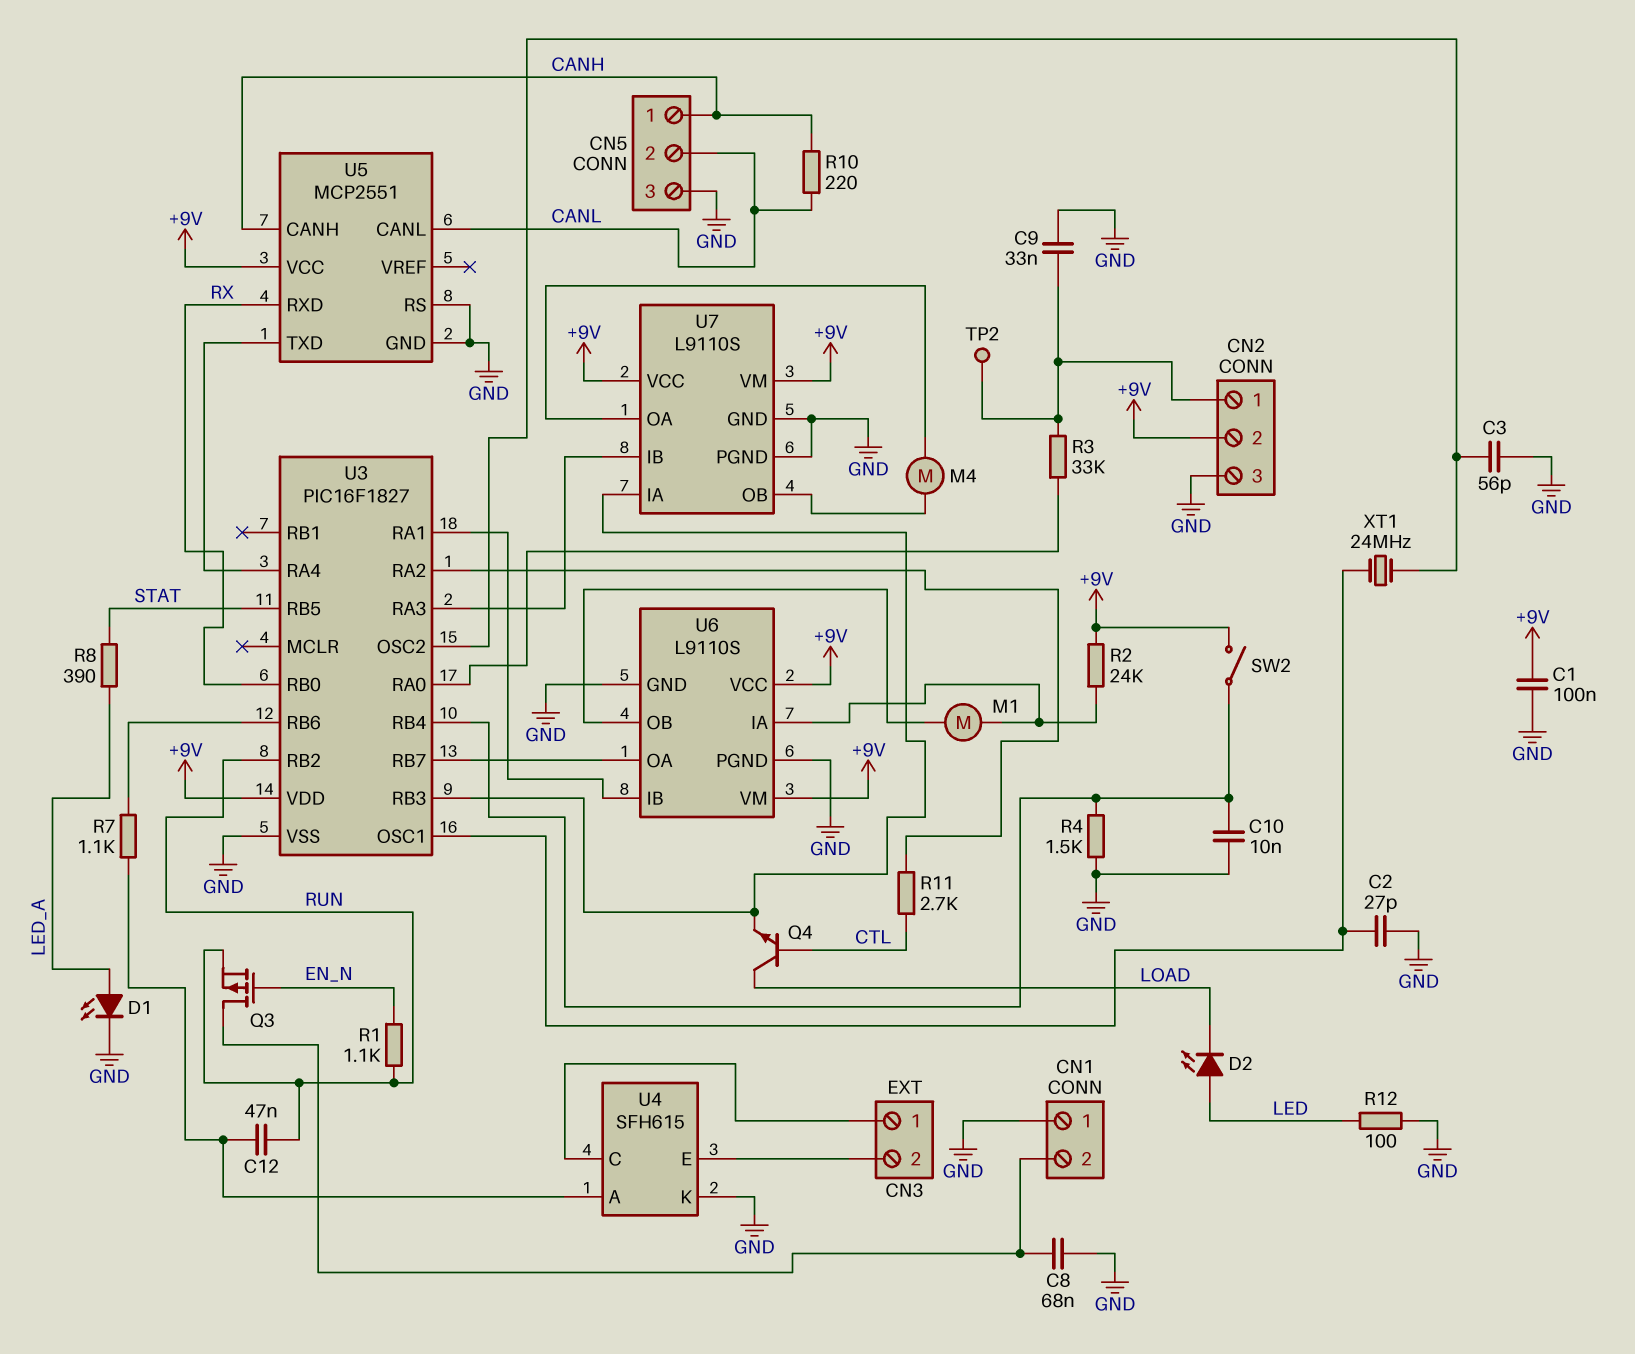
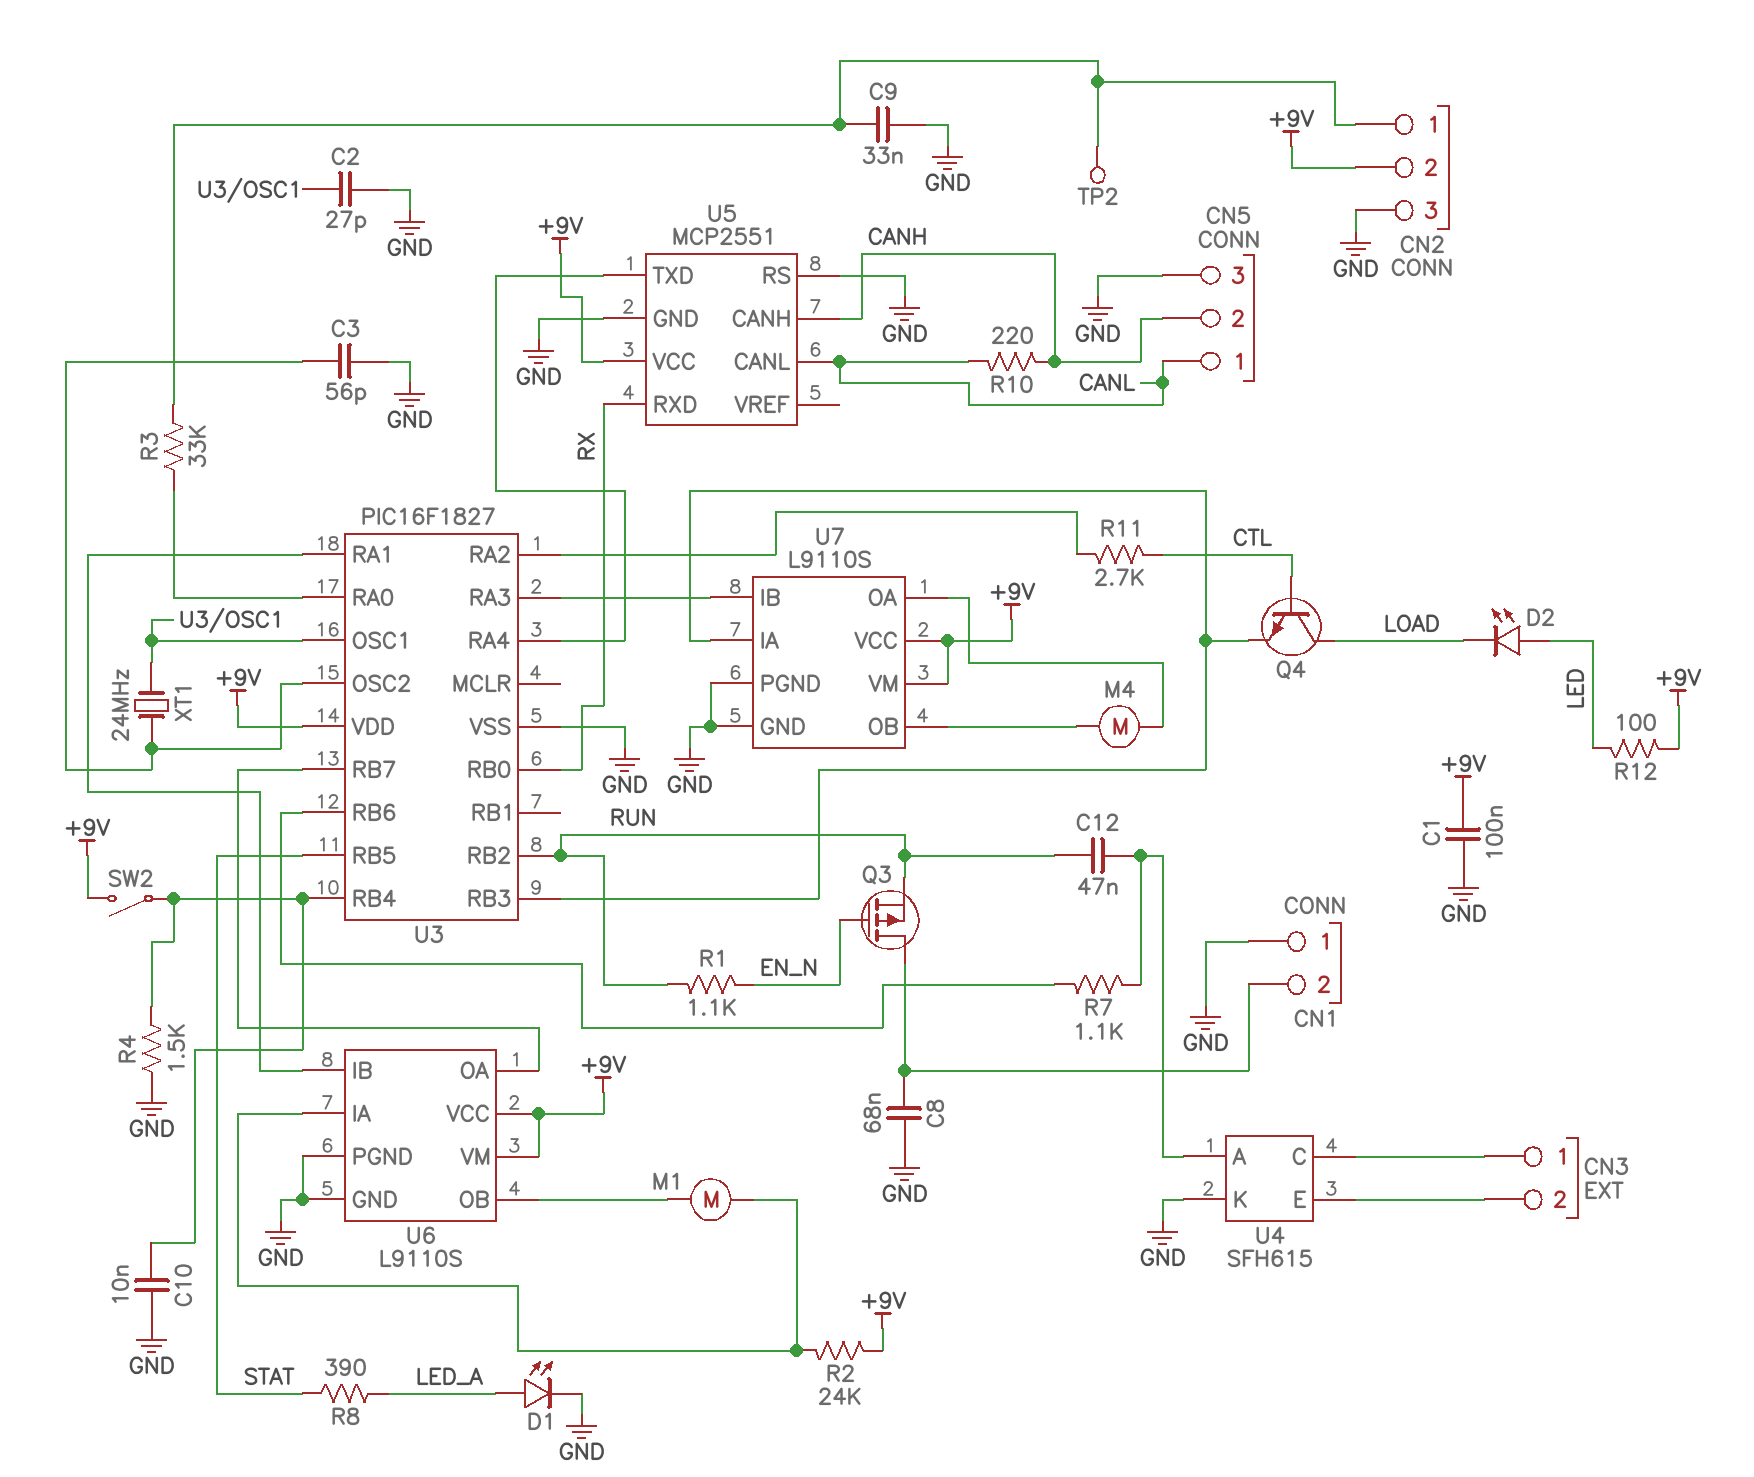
CN5 pin 1: CANH -> CANL
CN5 pin 2: CANL -> CANH
R12: 100 (GND, LED) -> 100 (+9V, LED)

